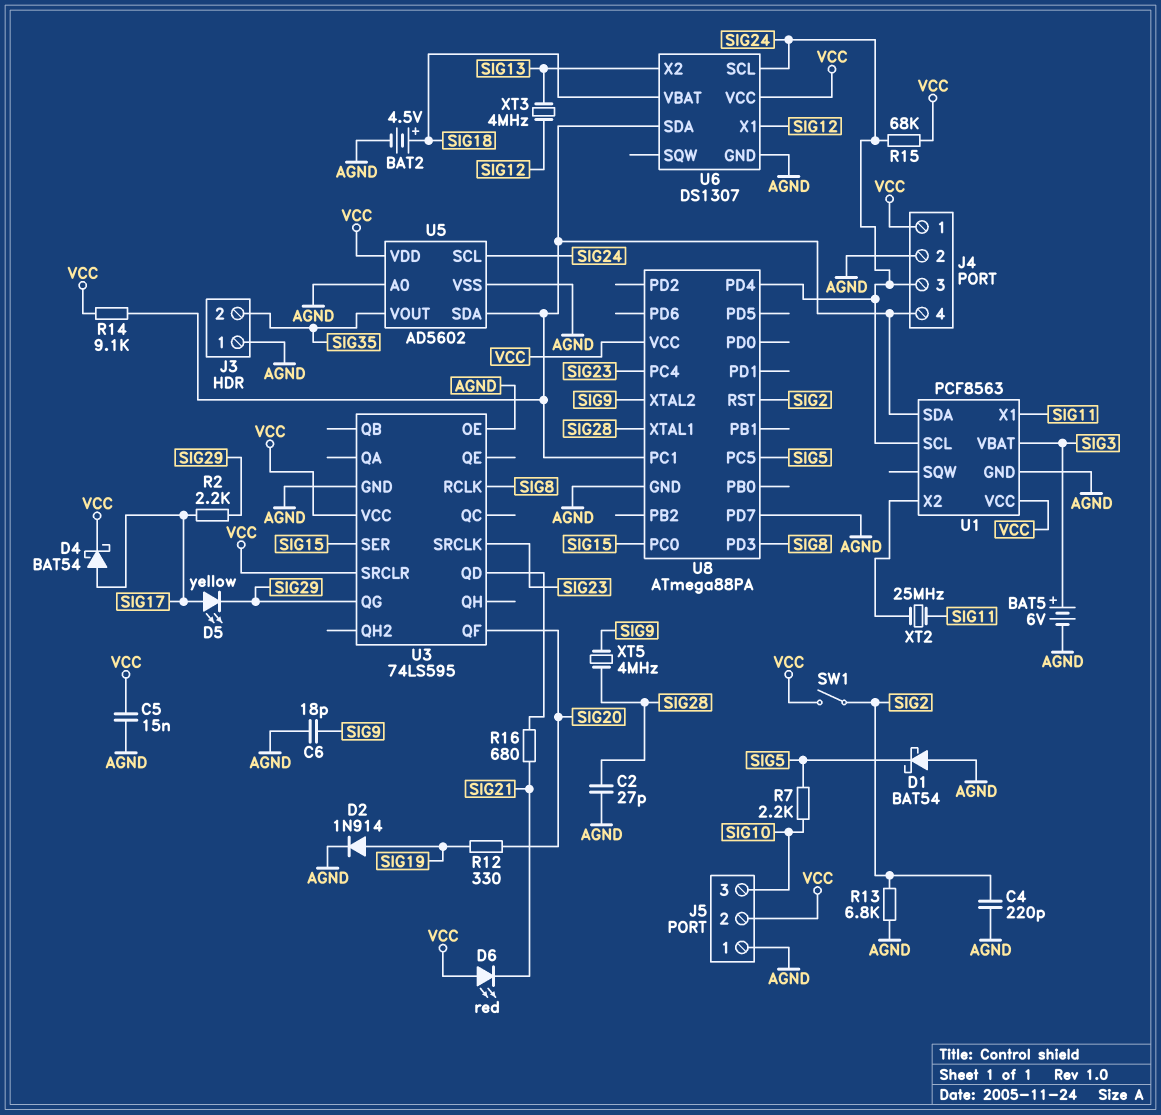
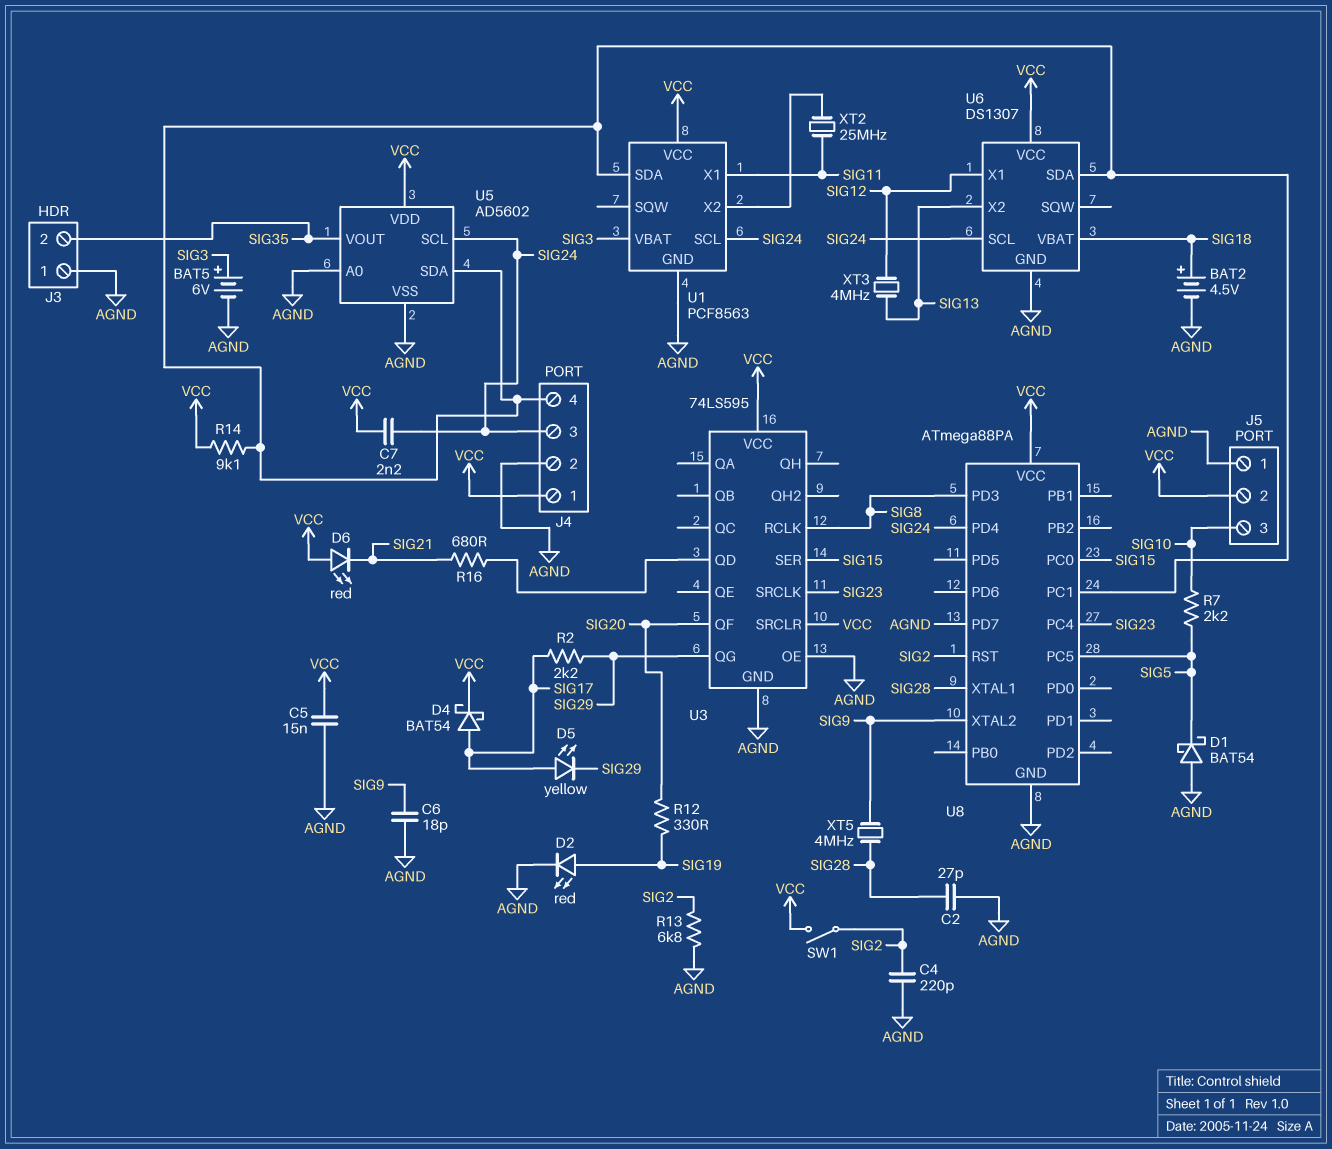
C7: none -> 2.2nF (SIG24, VCC)
D2: diode 1N914 (A SIG19, K AGND) -> LED red (A SIG19, K AGND)
R15: 68k (SIG24, VCC) -> none

